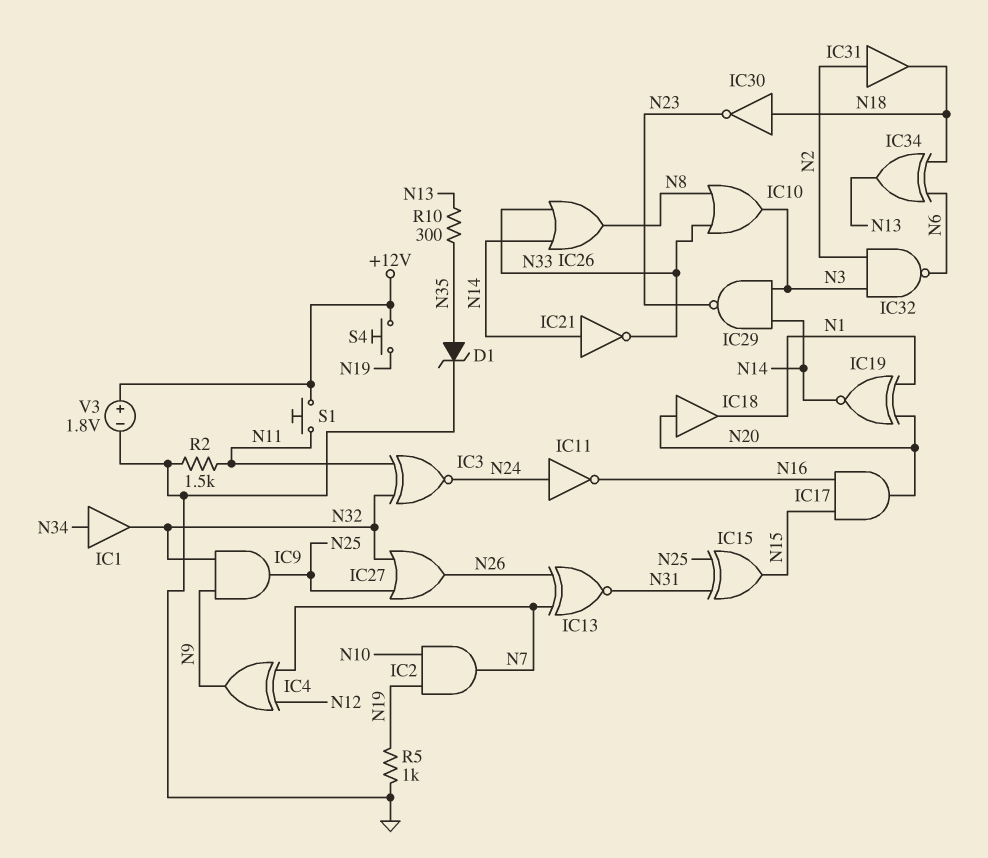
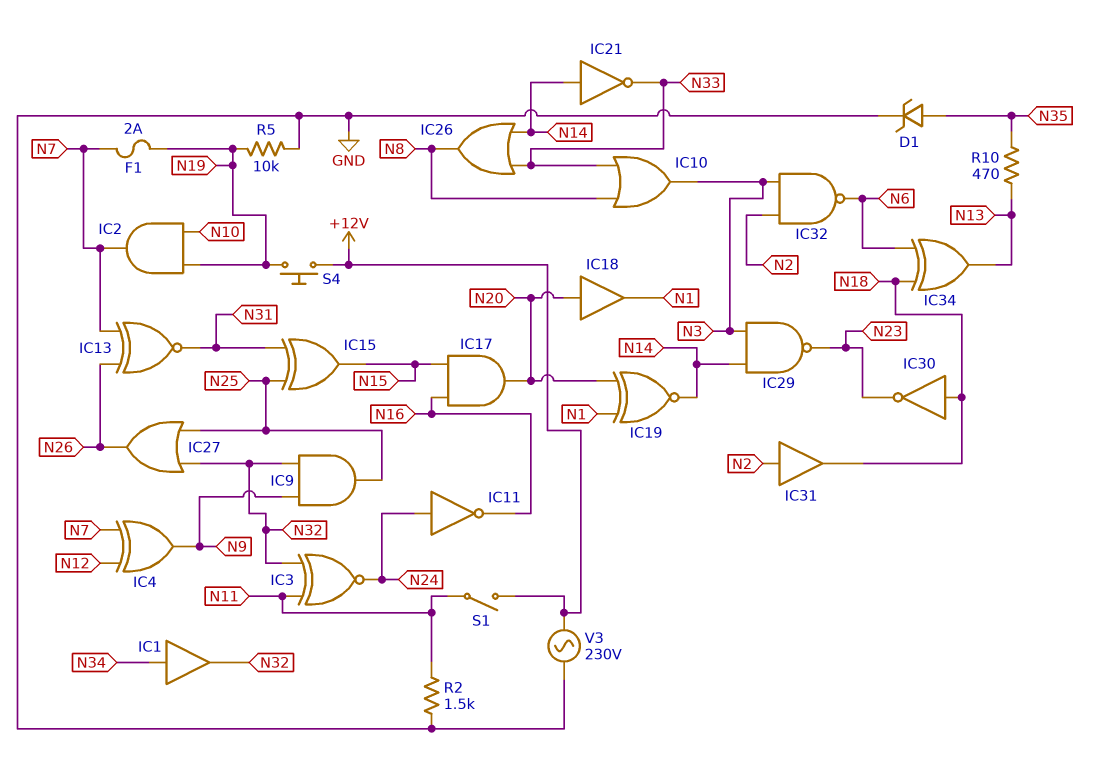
F1: none -> 2A (N7, N19)
R5: 1k (GND, N19) -> 10k (GND, N19)
R10: 300 (N13, N35) -> 470 (N13, N35)
S1: button (+12V, N11) -> switch (+12V, N11)
V3: 1.8V (plus +12V, minus GND) -> AC 230V (+12V, GND)

